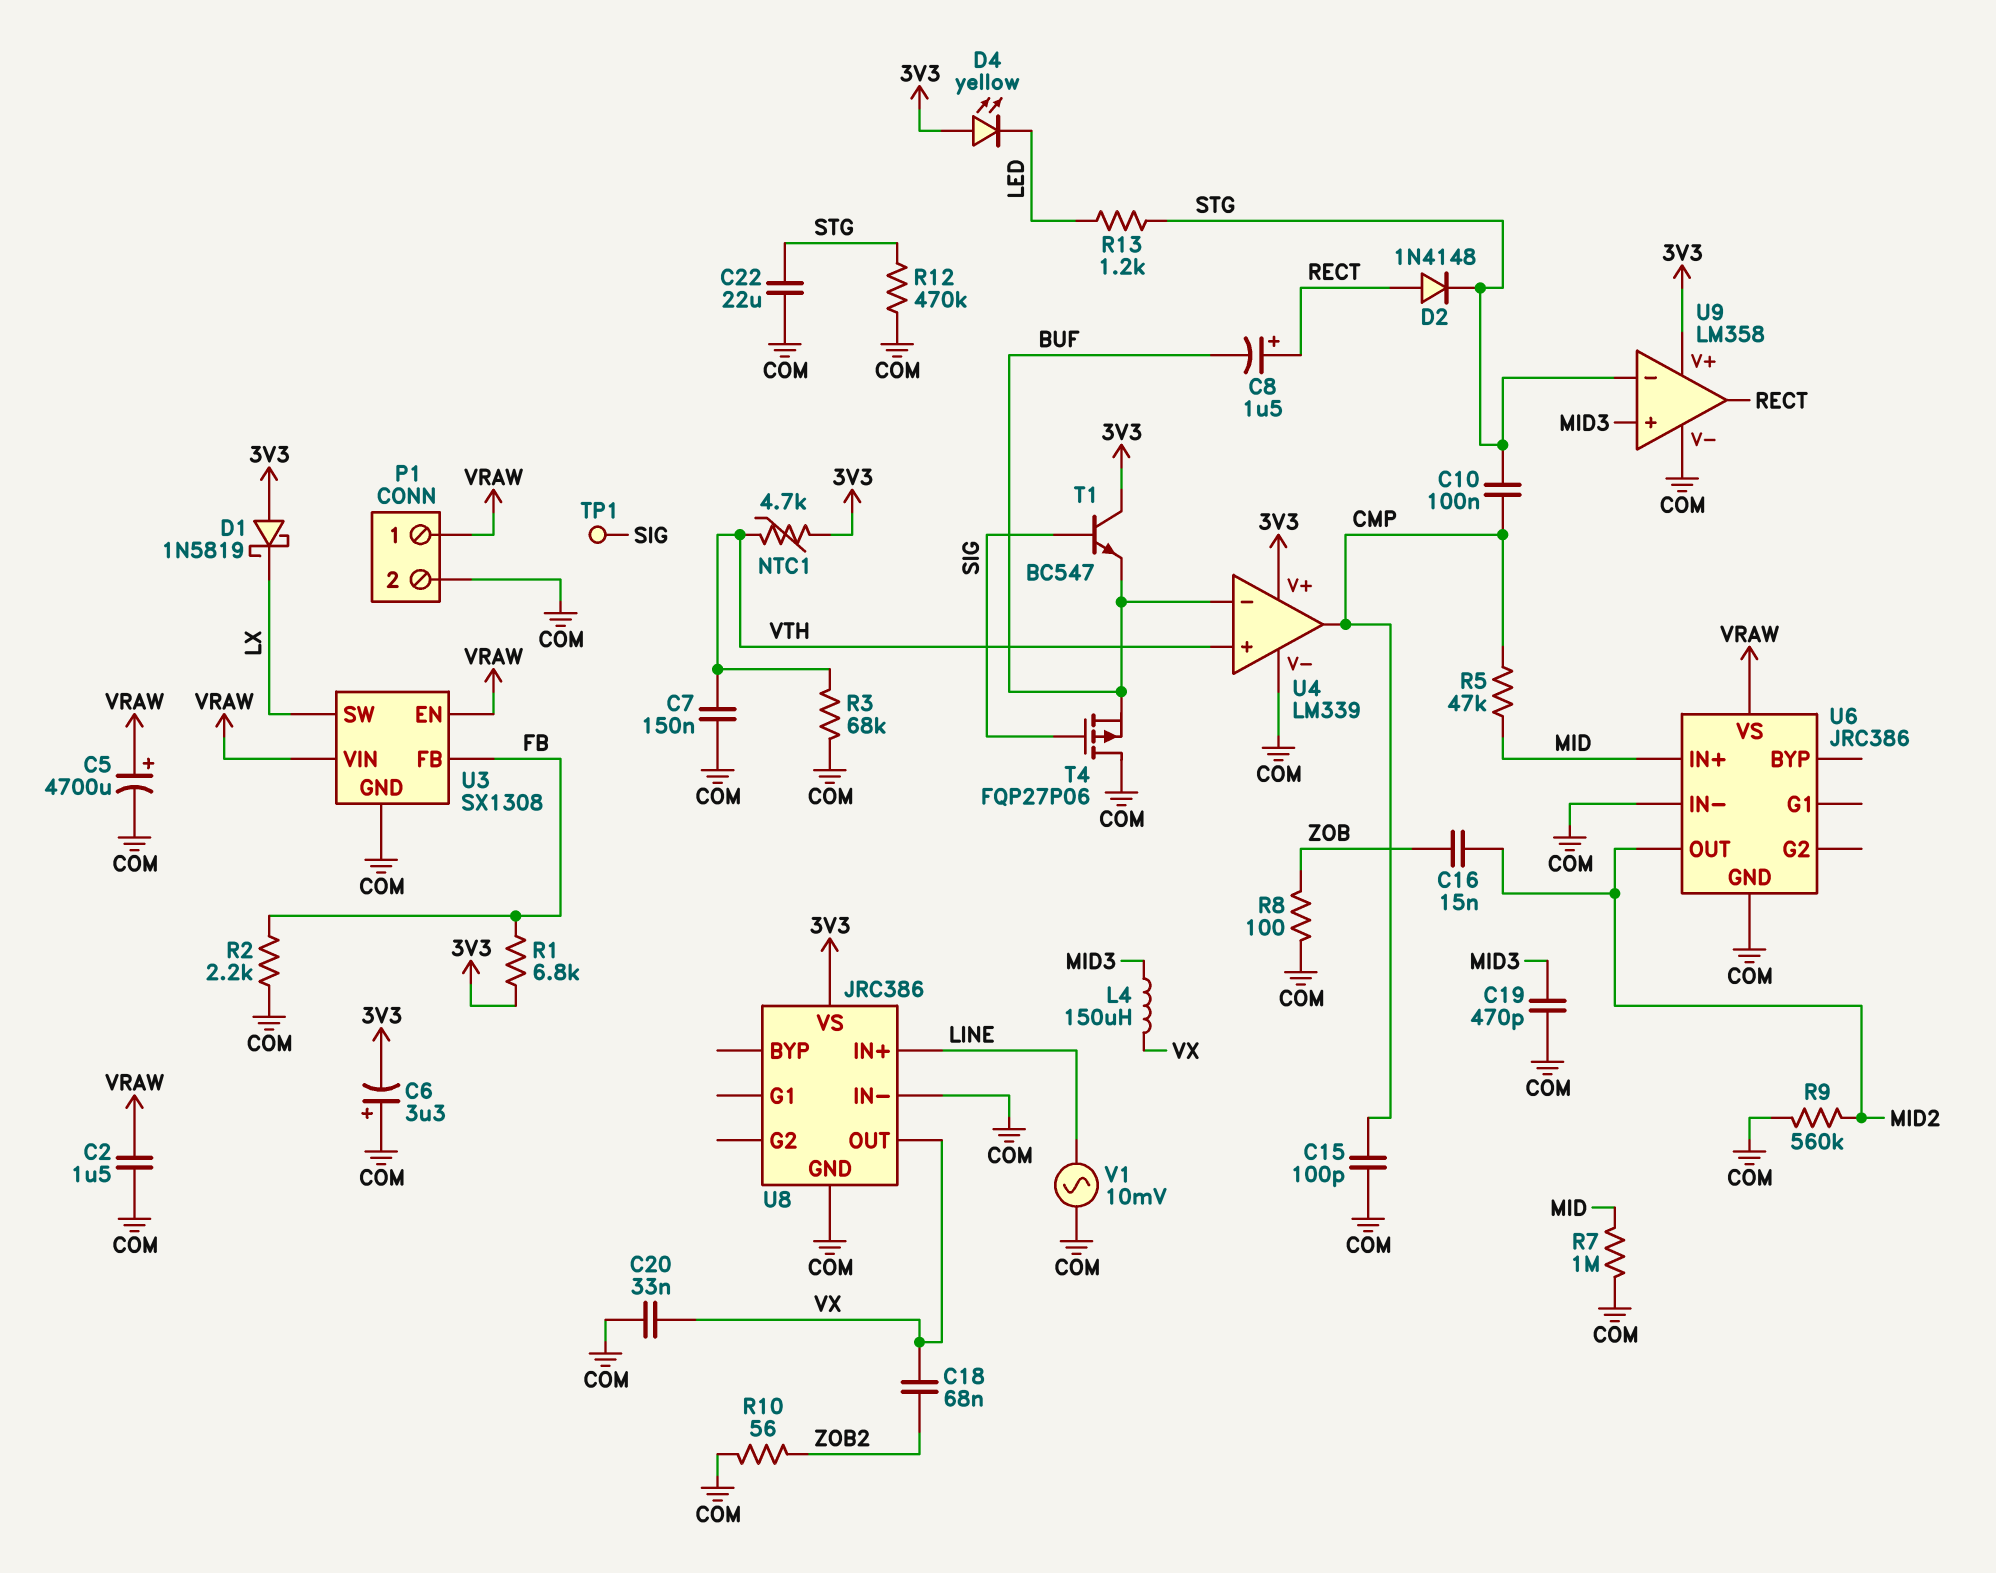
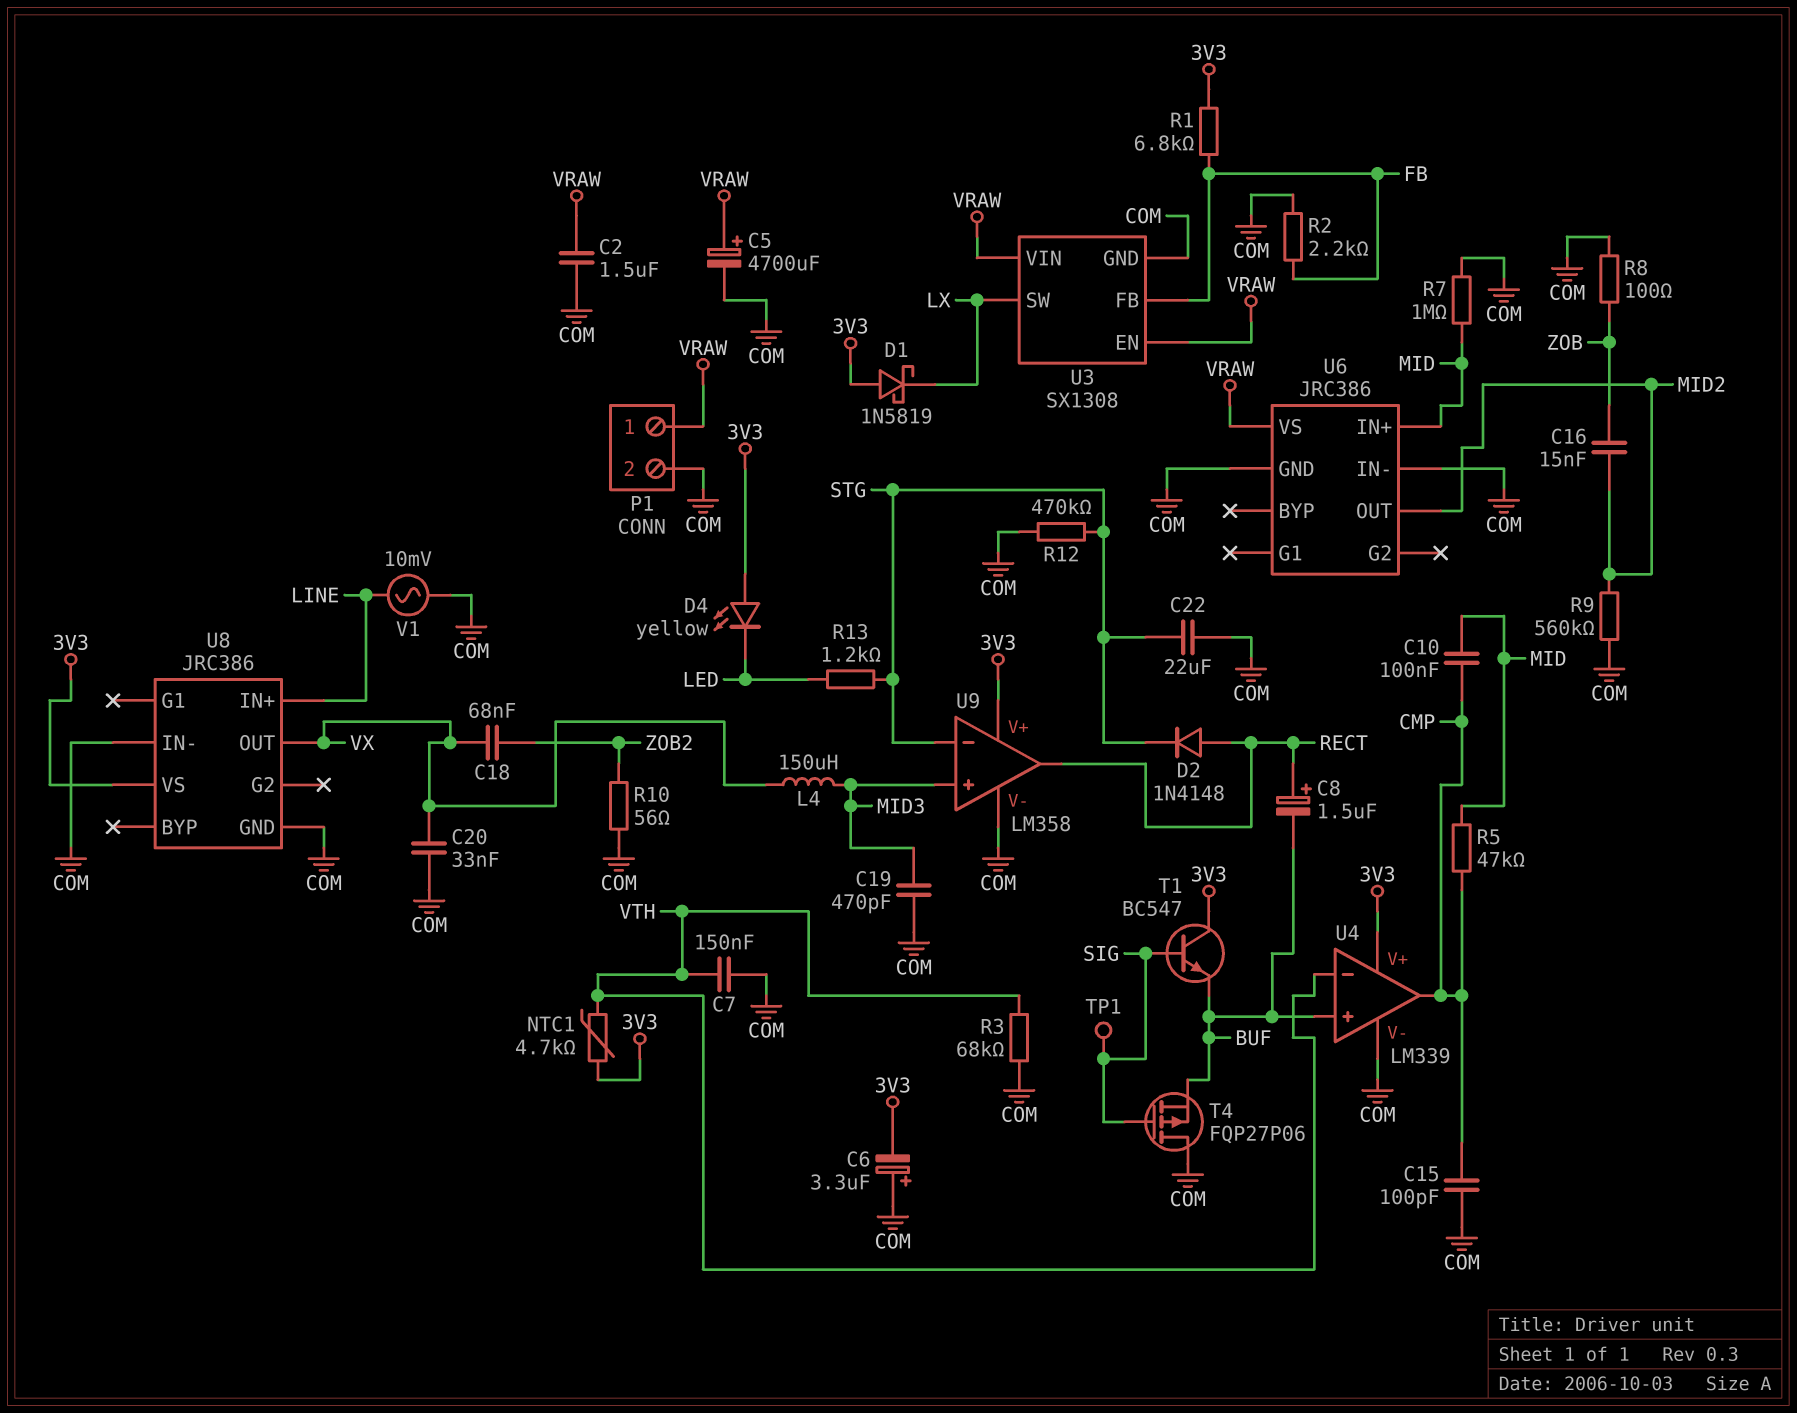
C10: 100nF (CMP, STG) -> 100nF (CMP, MID)
U4 pin in+: VTH -> BUF
U4 pin in-: BUF -> VTH

